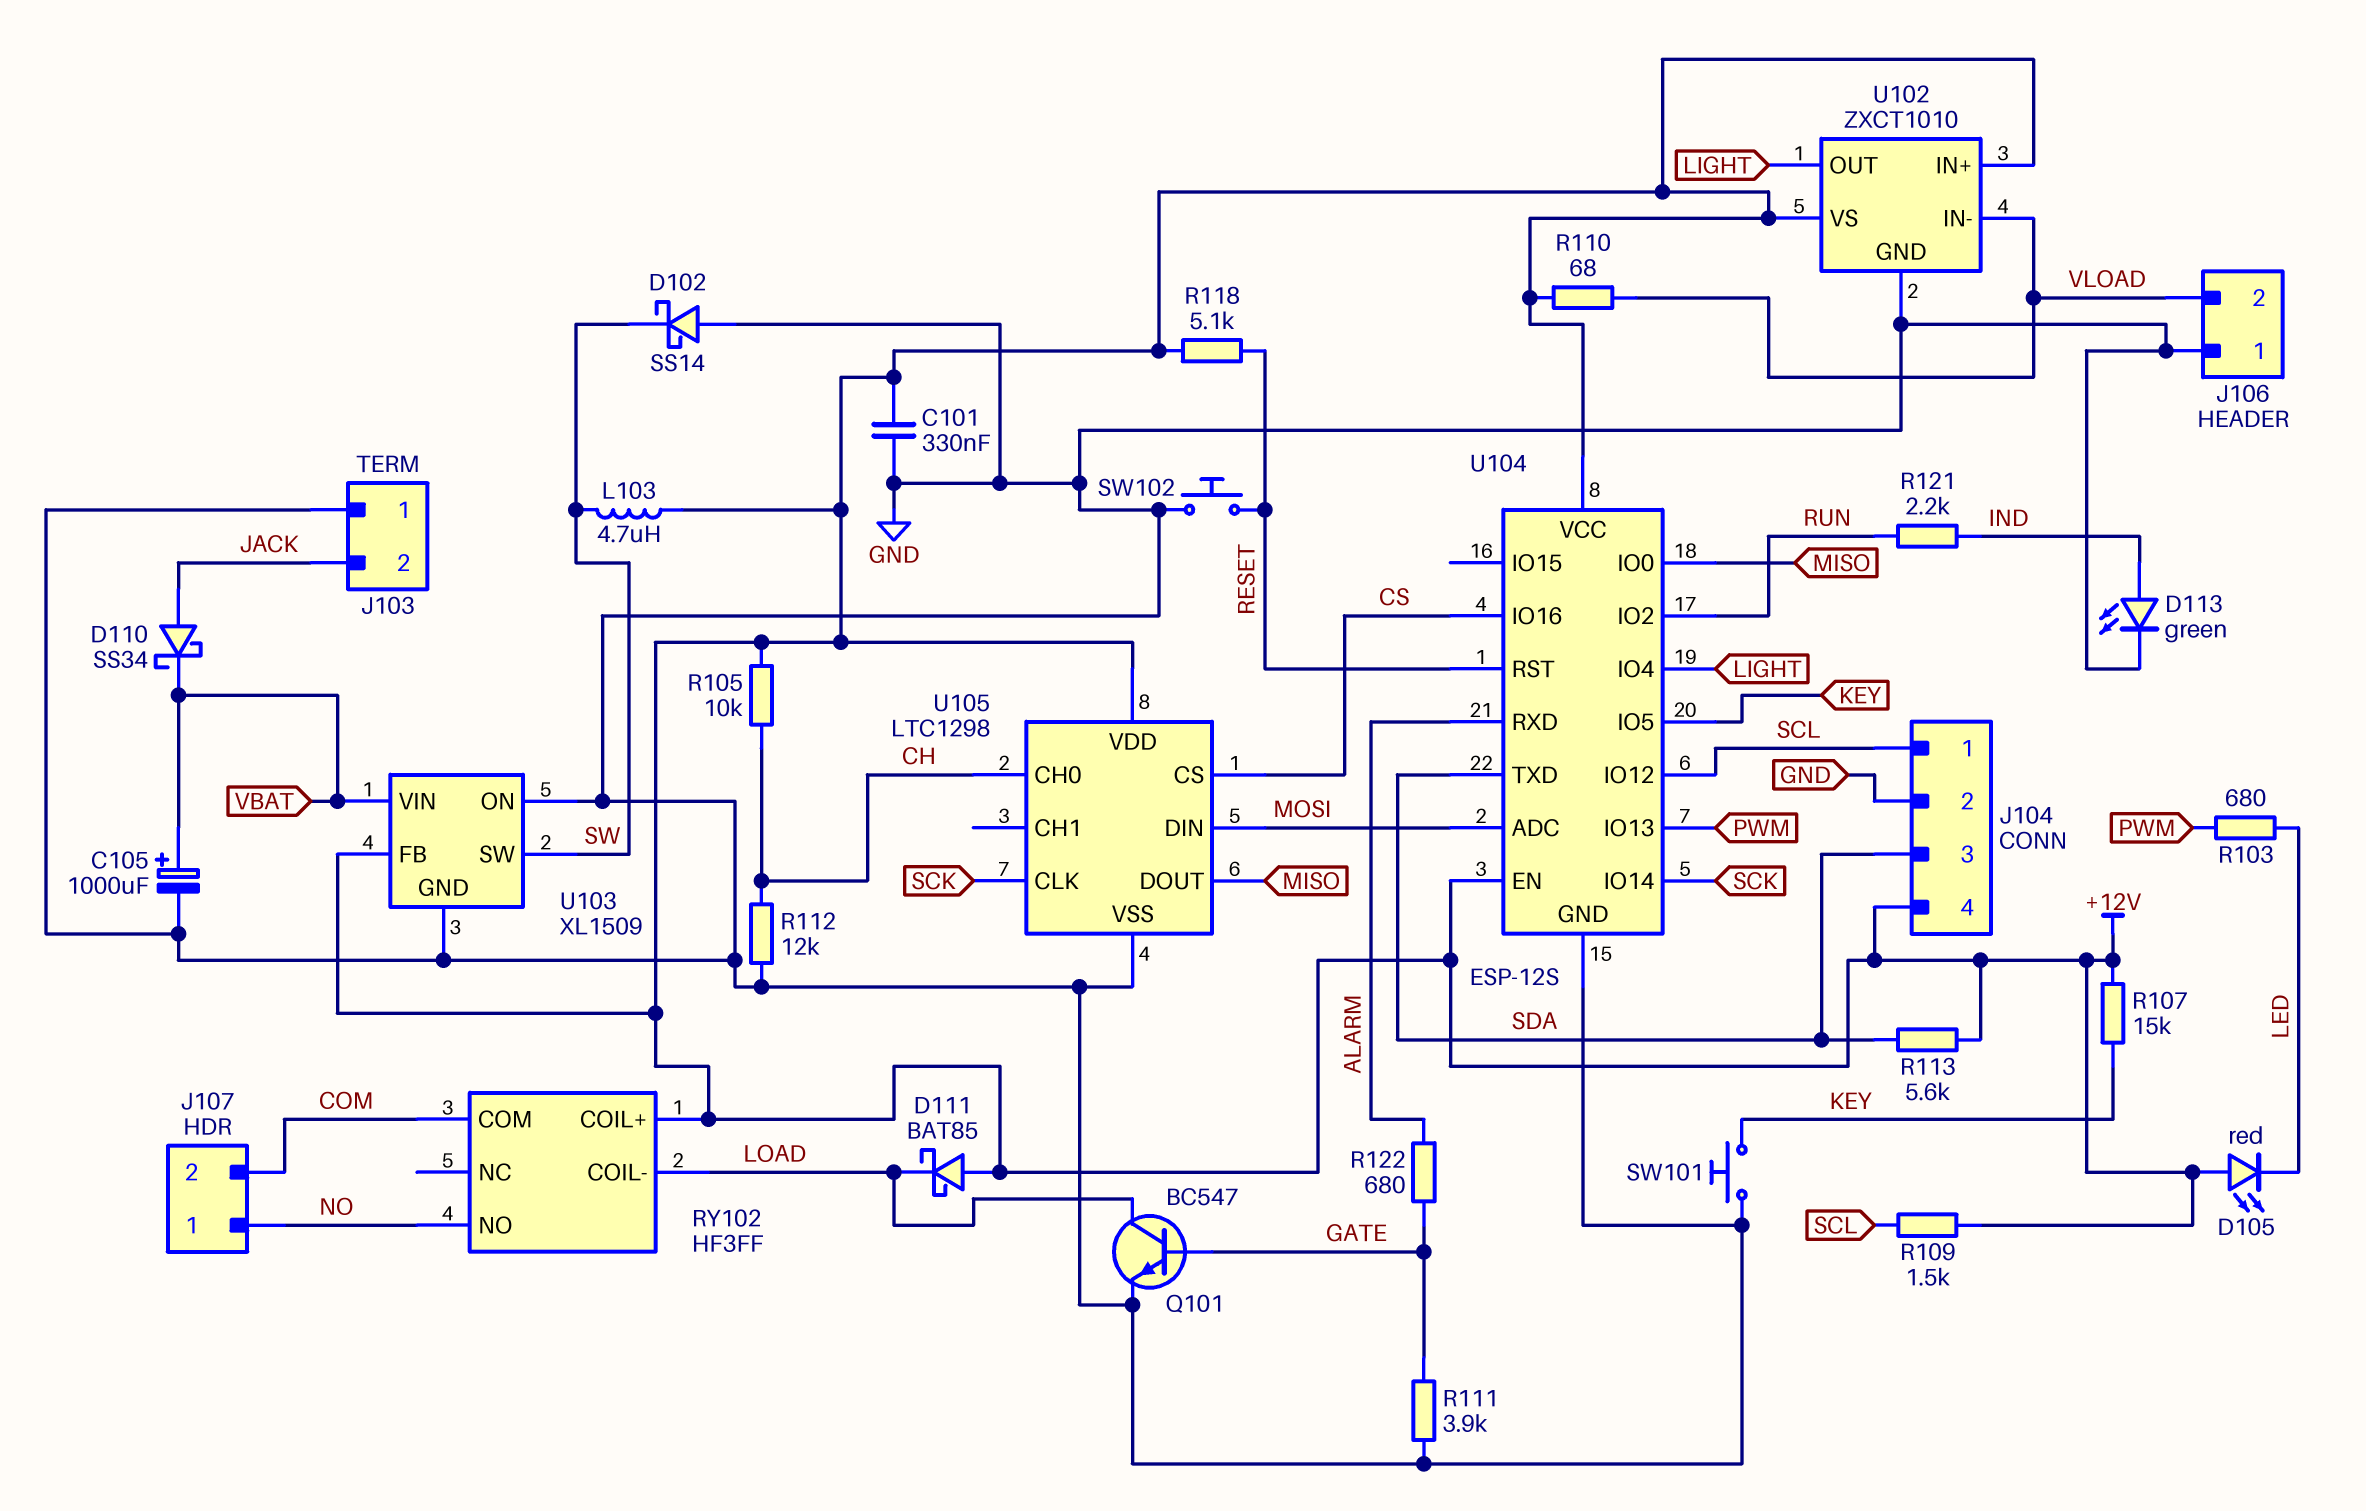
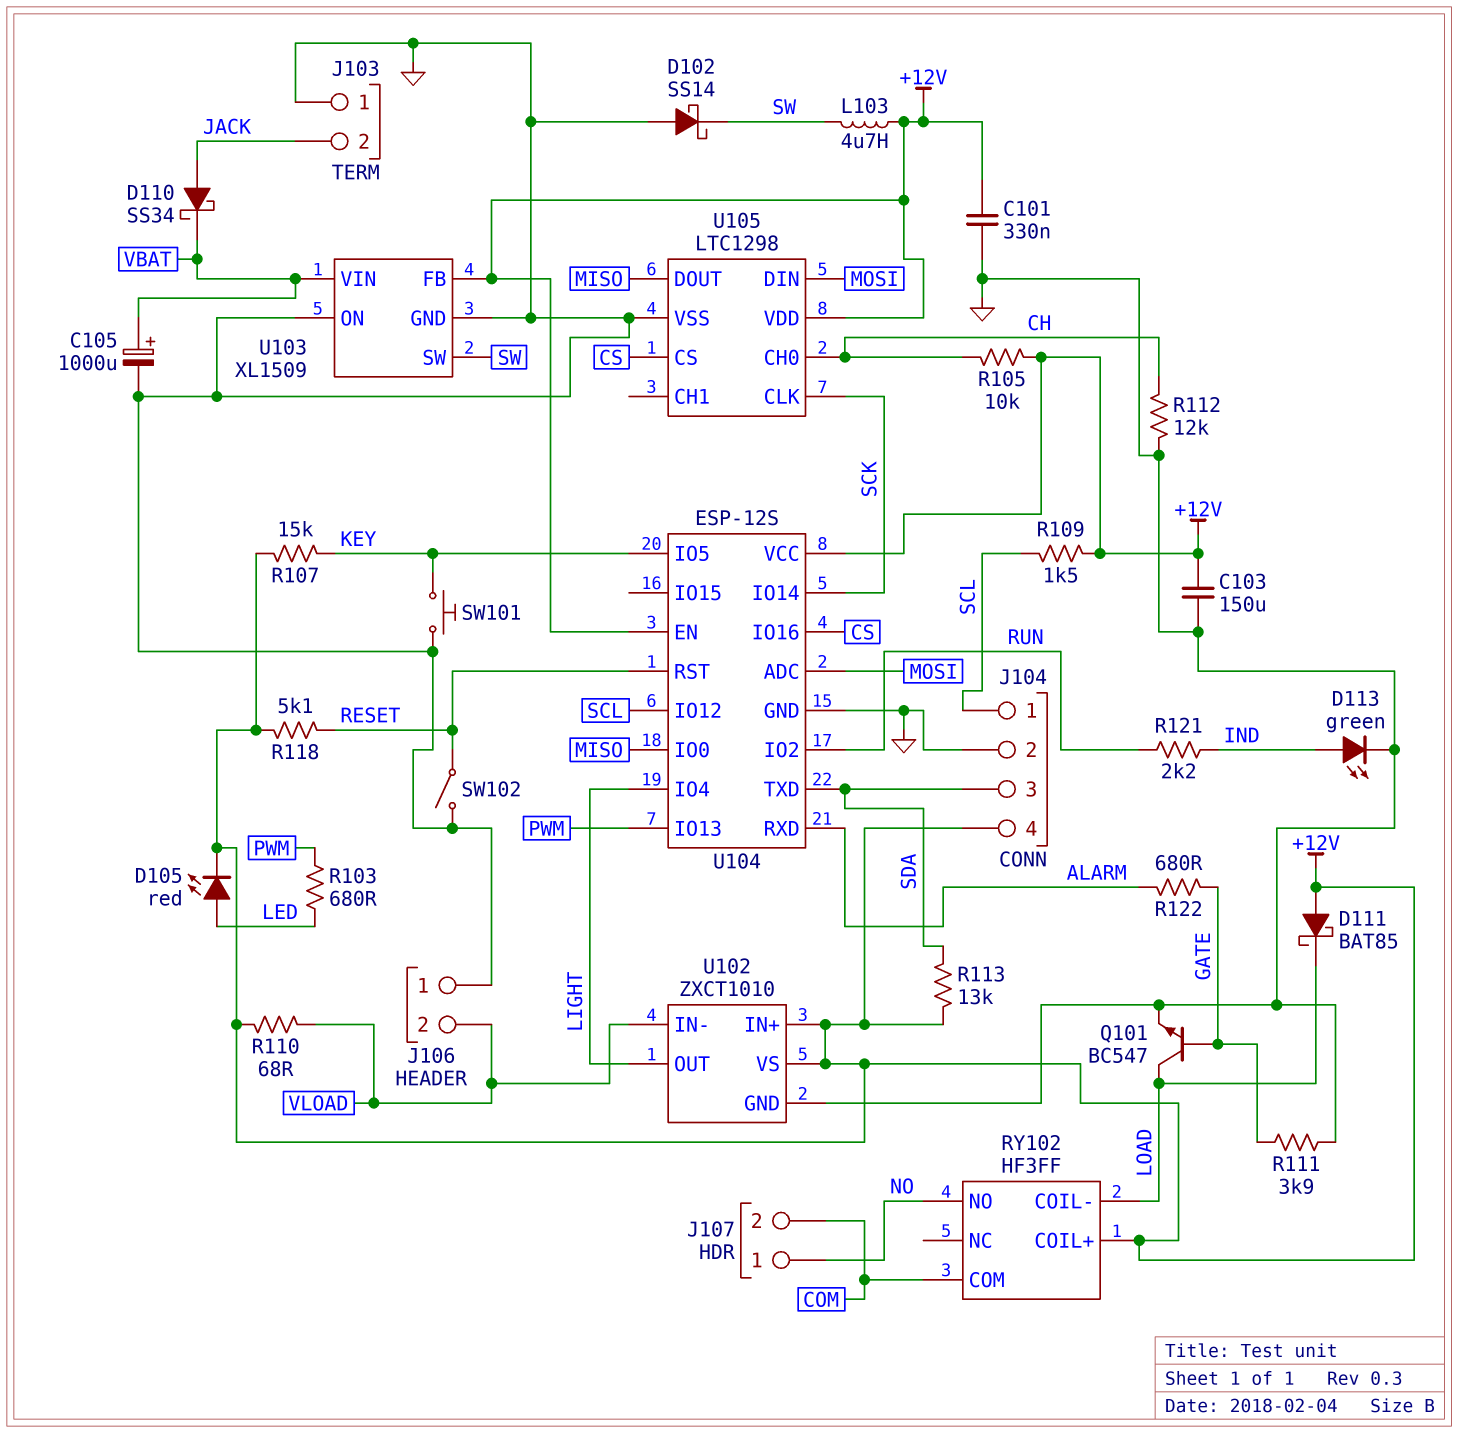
C103: none -> 150uF (+12V, GND)
D105: LED red (A +12V, K LED) -> LED red (A LED, K +12V)
R113: 5.6k (+12V, SDA) -> 13k (+12V, SDA)
SW102: button (GND, RESET) -> switch (GND, RESET)

